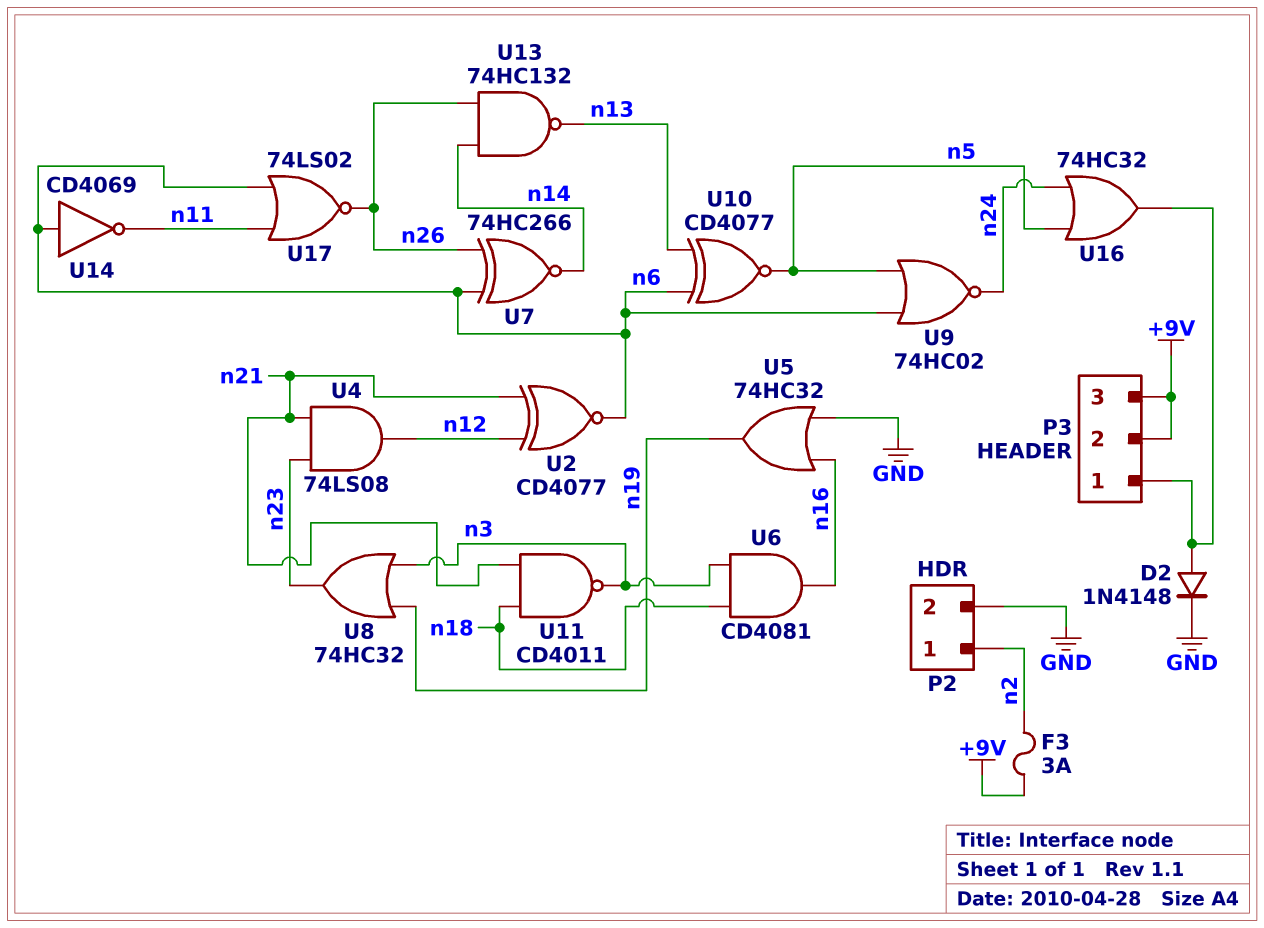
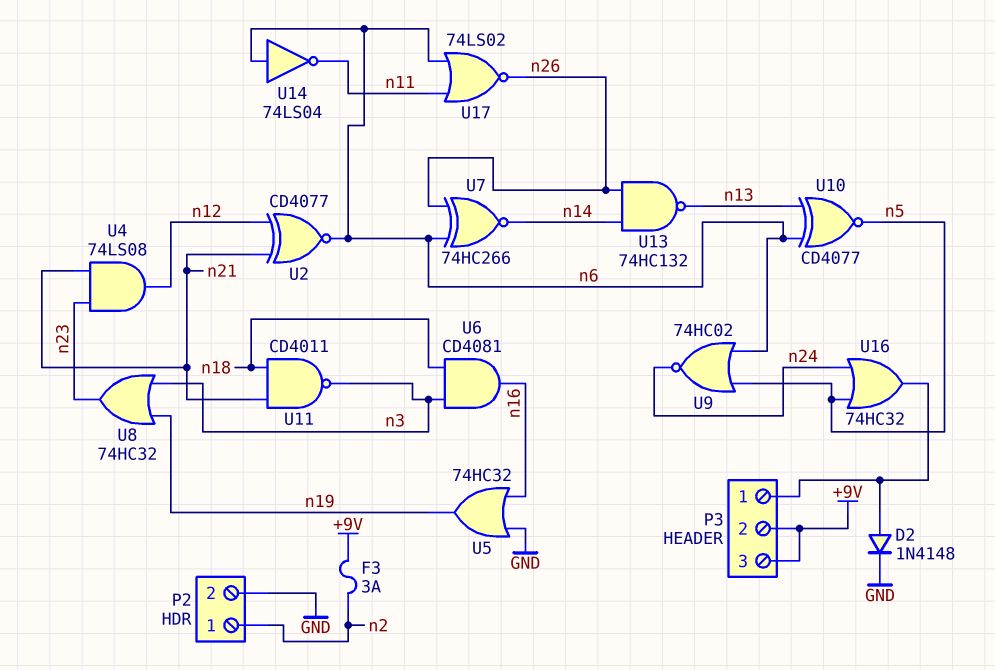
U14: NOT CD4069 (in n6, out n11) -> NOT 74LS04 (in n6, out n11)

